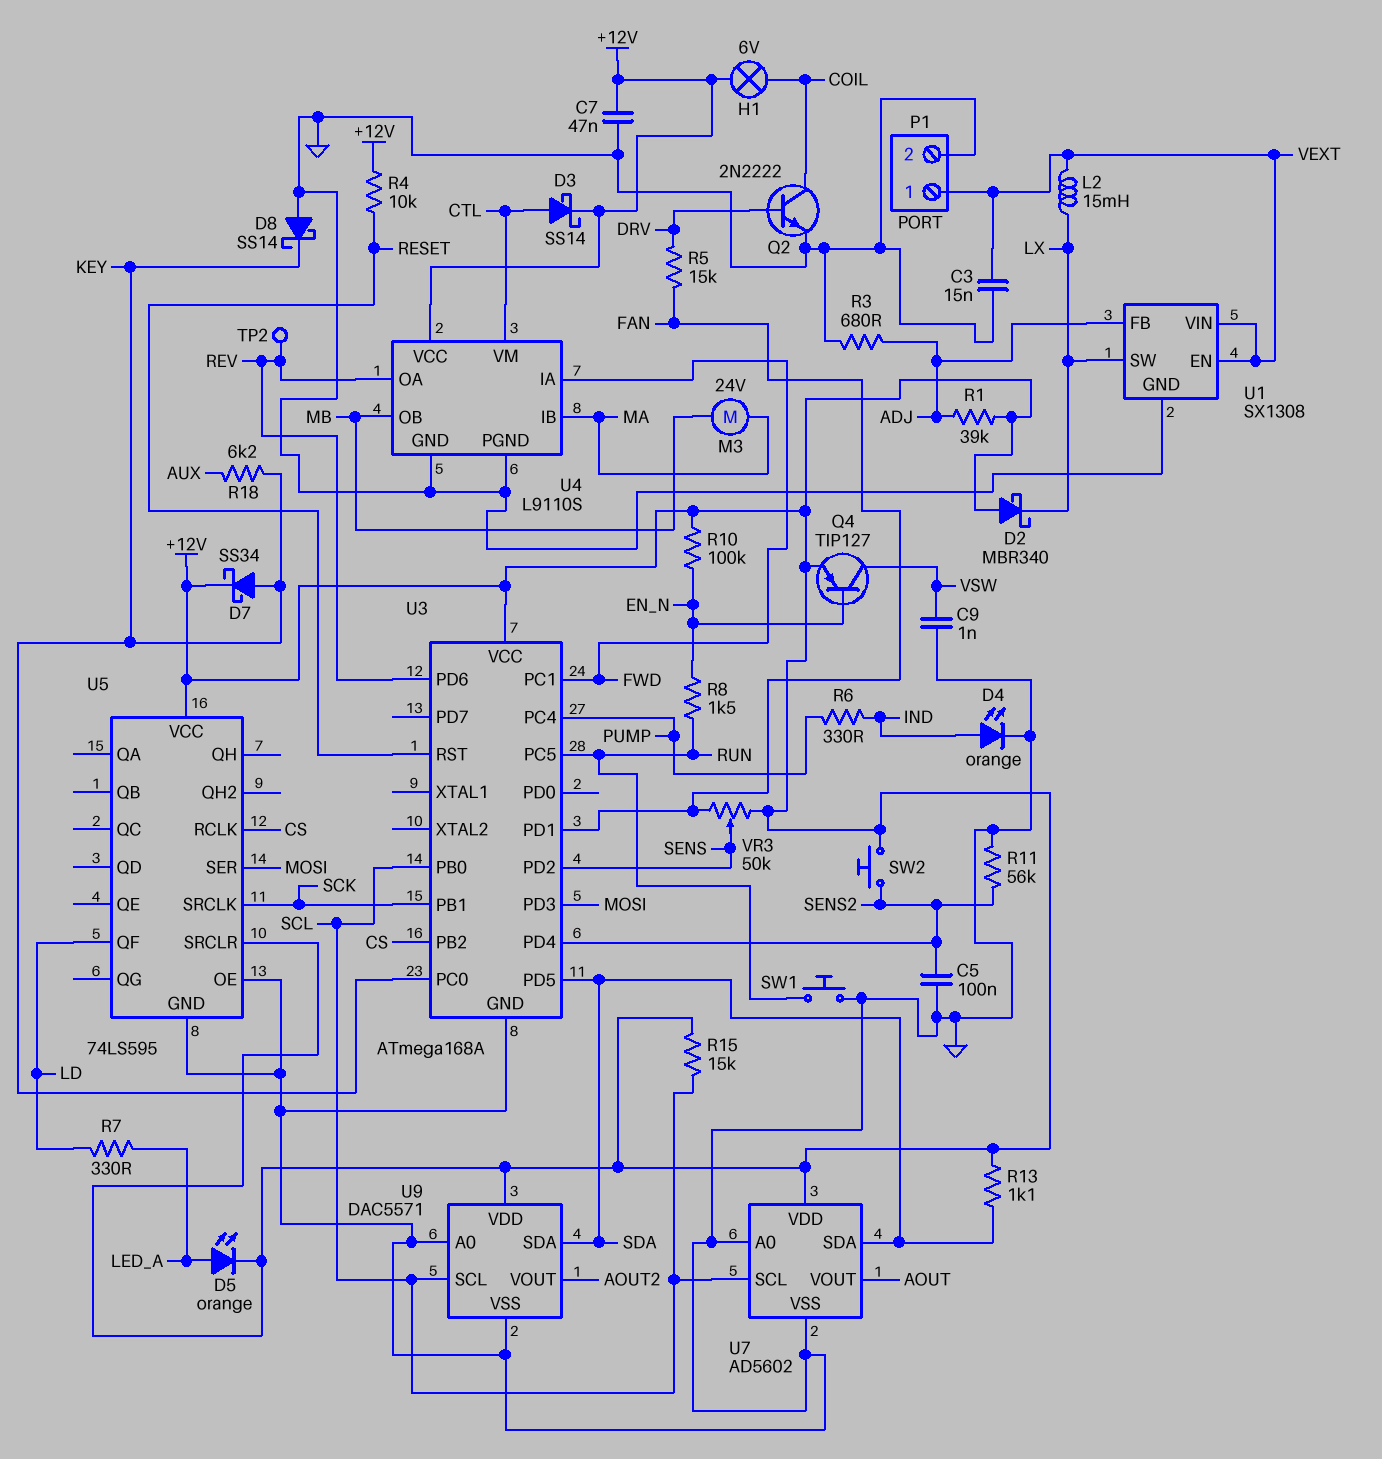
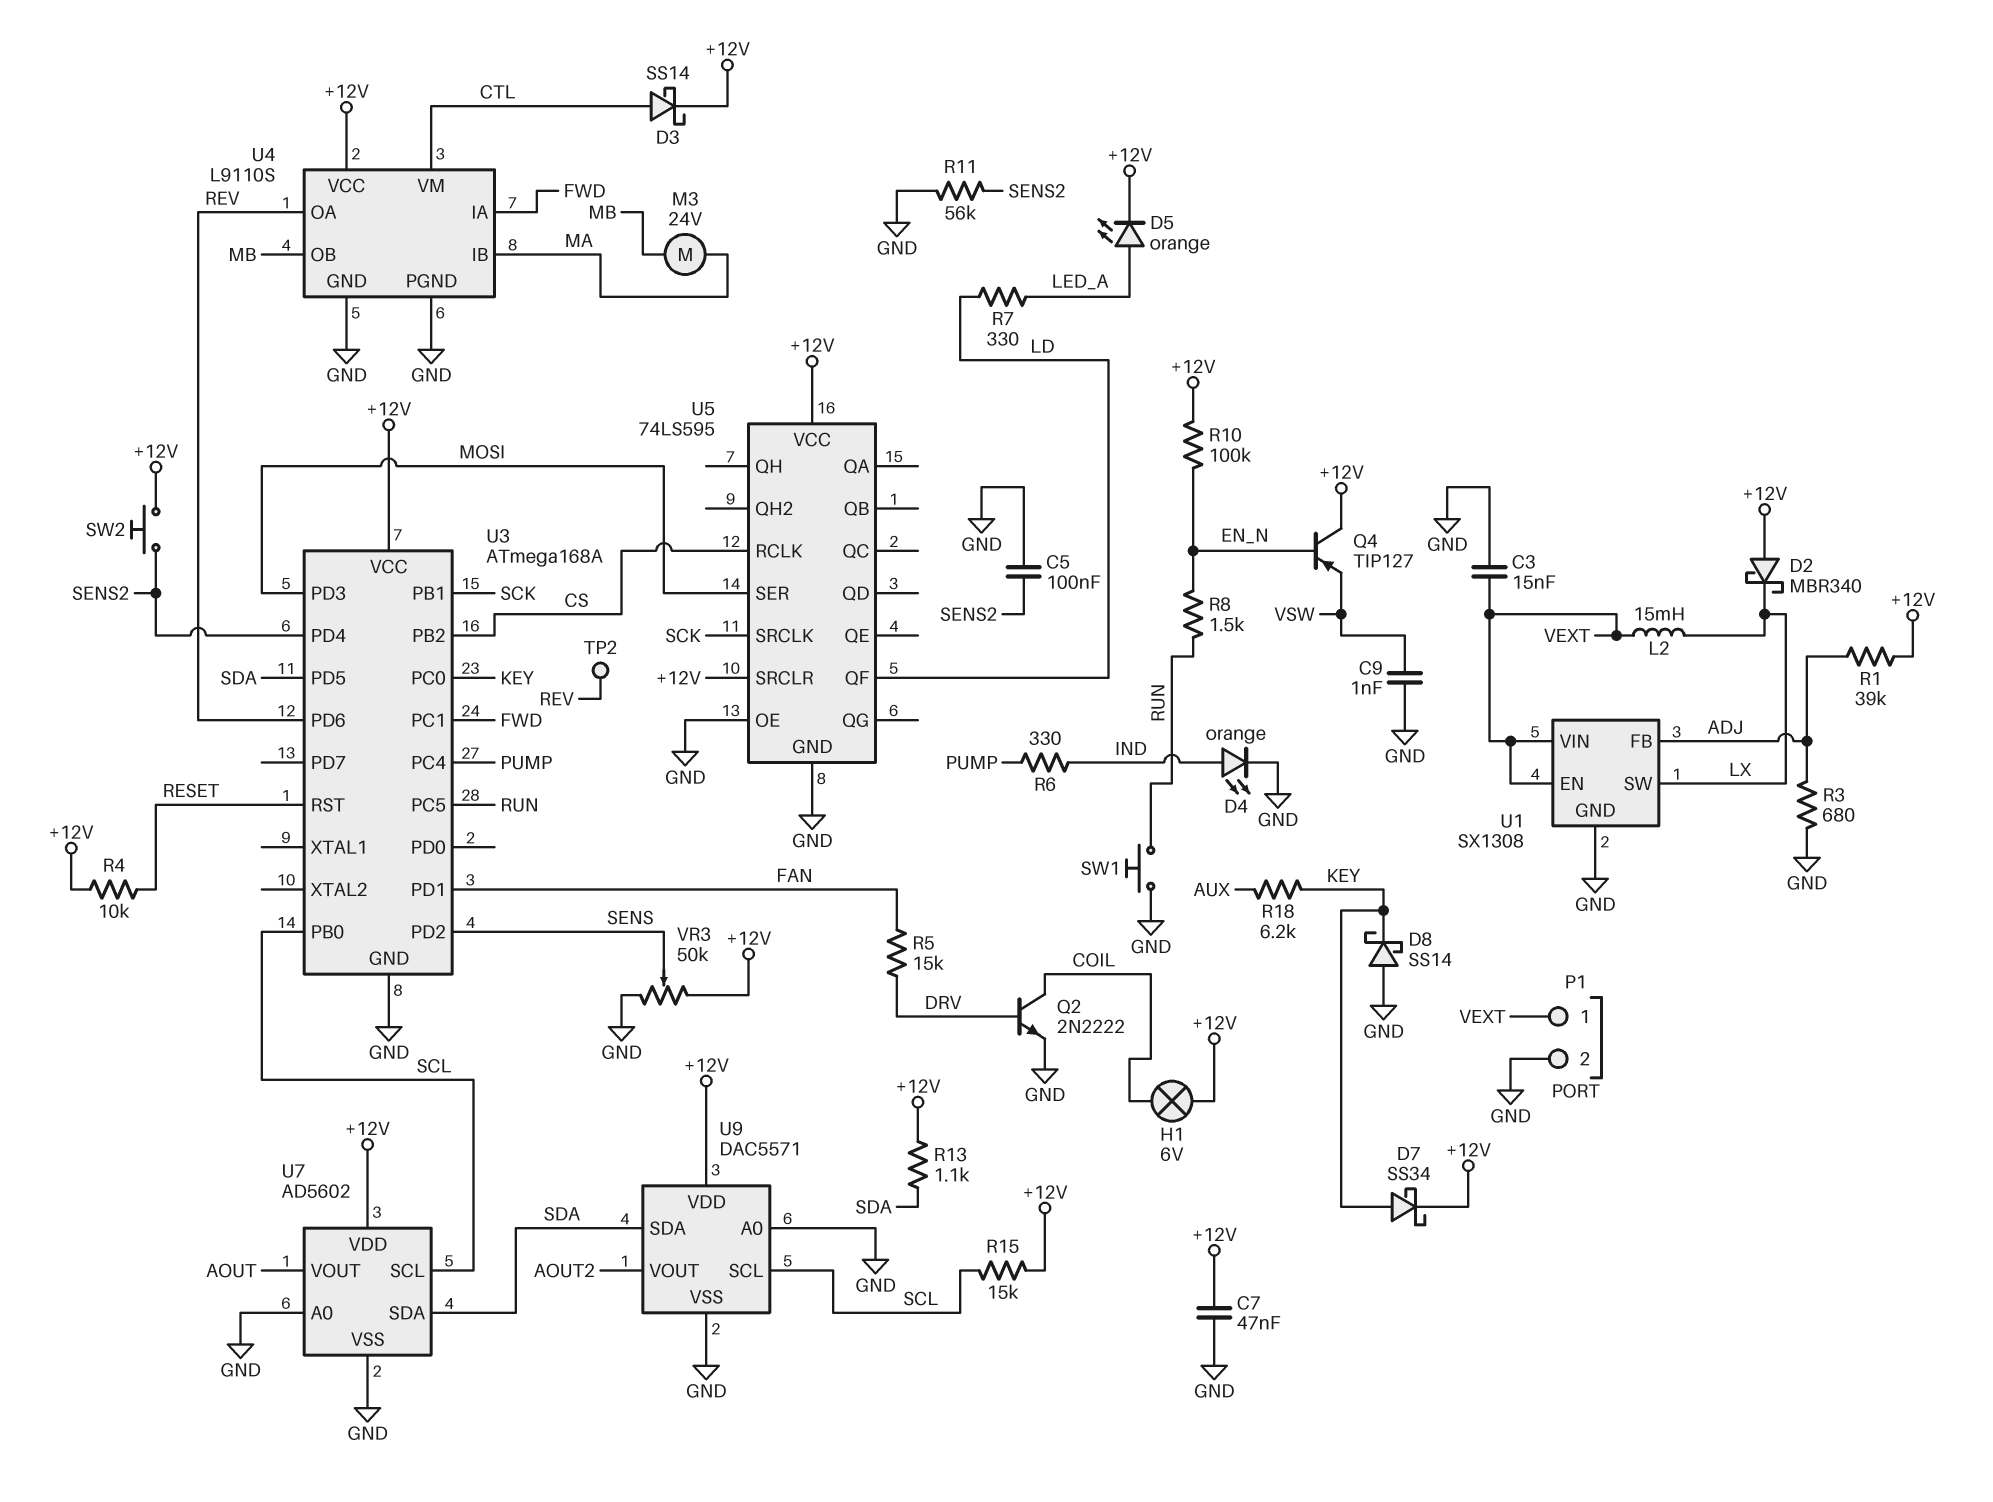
Q4: PNP TIP127 (B EN_N, C VSW, E +12V) -> PNP TIP127 (B EN_N, C +12V, E VSW)
VR3: 50k (+12V, FAN, wiper SENS) -> 50k (+12V, GND, wiper SENS)

